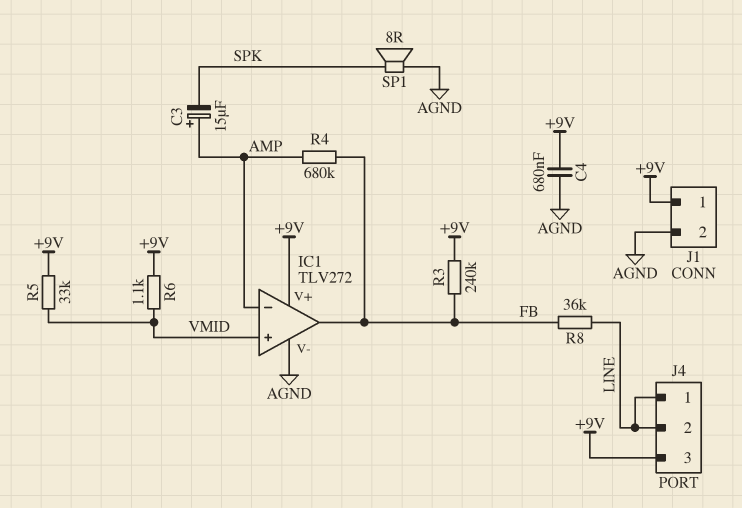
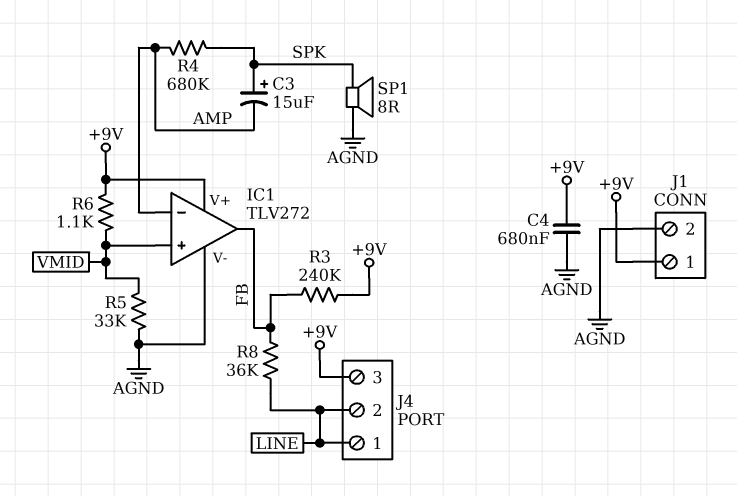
C3: 15uF (plus AMP, minus SPK) -> 15uF (plus SPK, minus AMP)
R4: 680k (AMP, FB) -> 680k (AMP, SPK)
R5: 33k (+9V, VMID) -> 33k (AGND, VMID)

